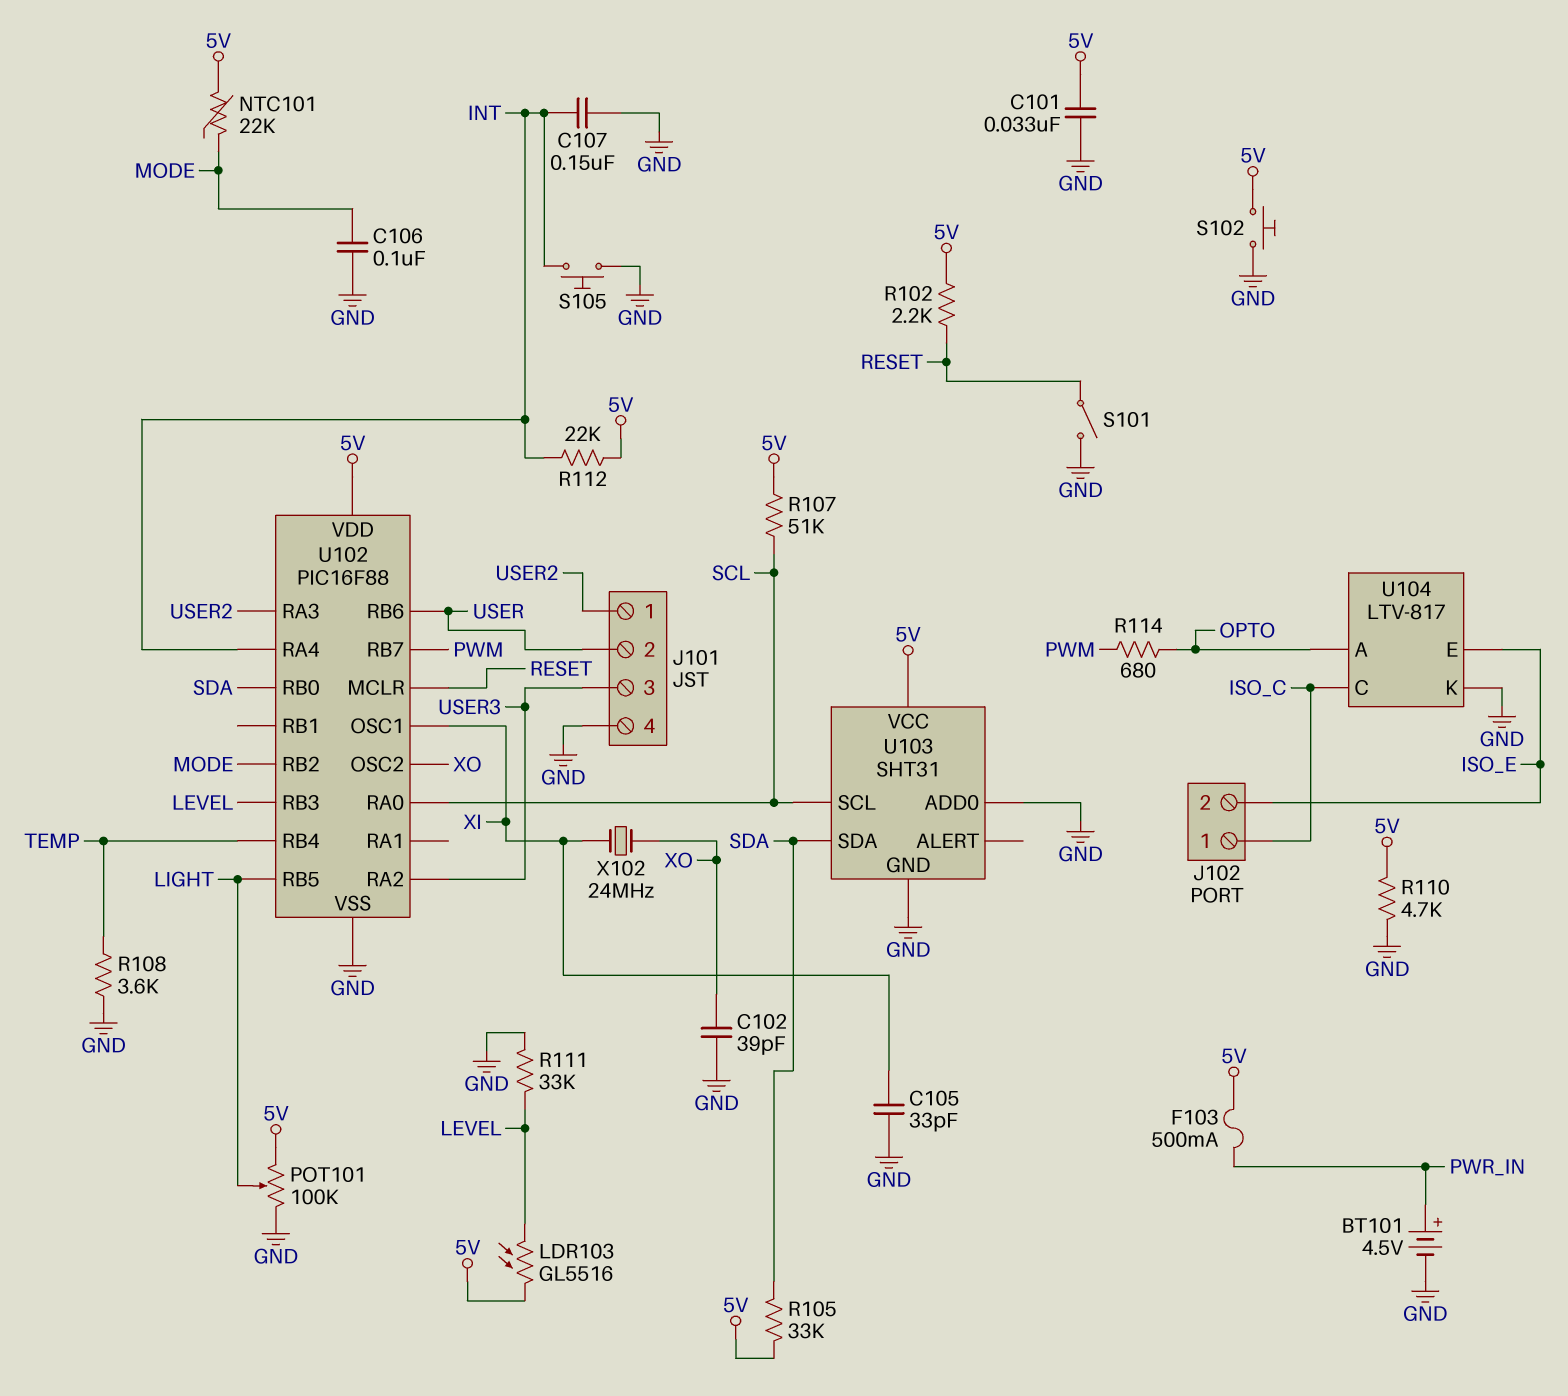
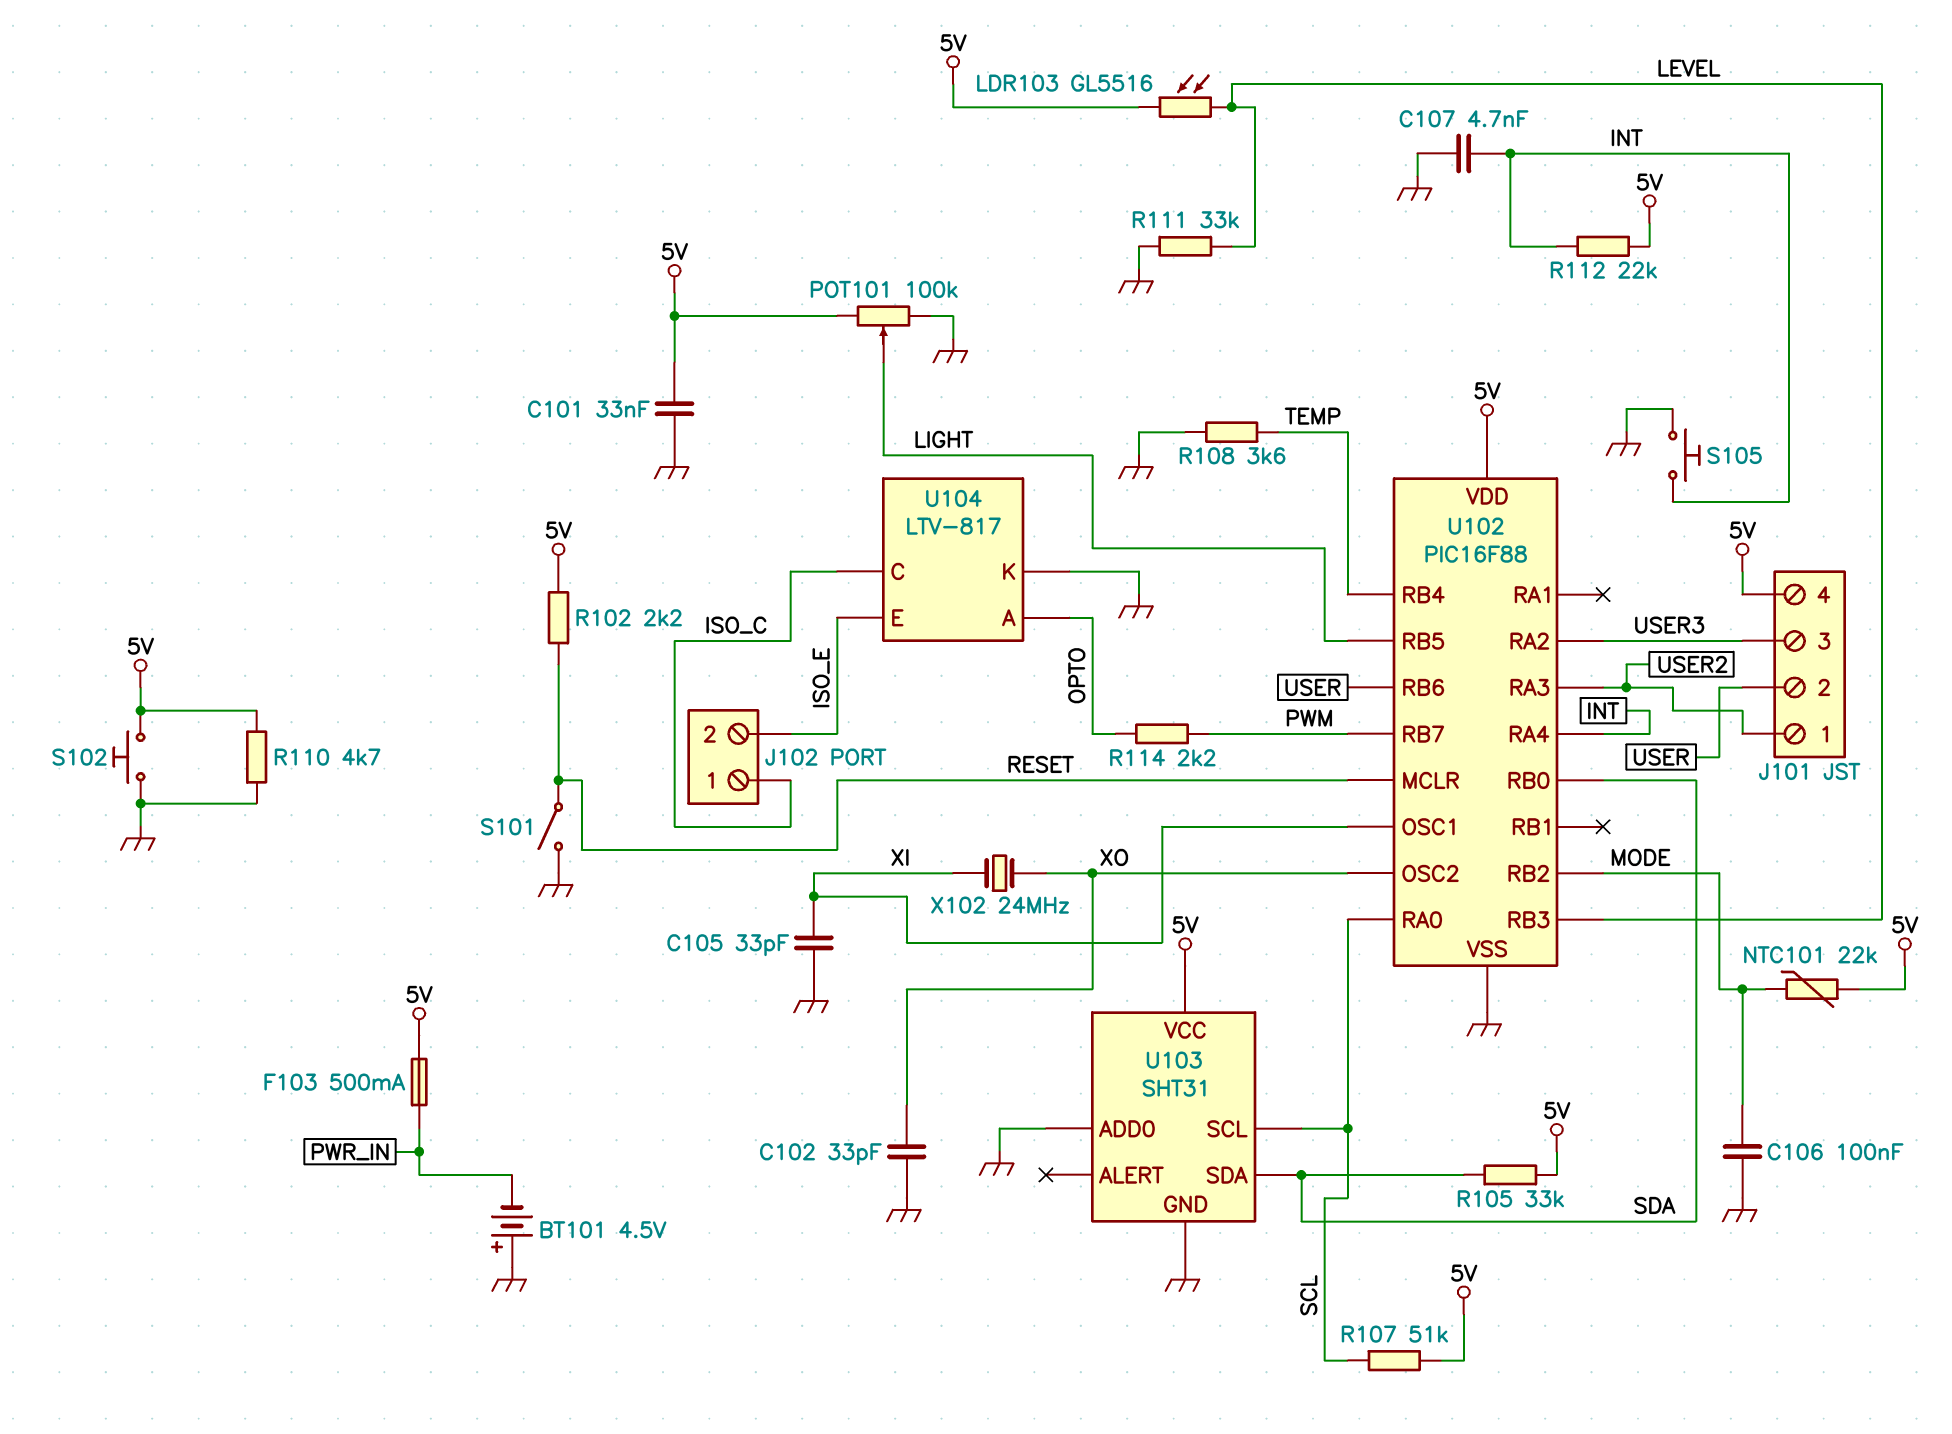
BT101: 4.5V (plus PWR_IN, minus GND) -> 4.5V (plus GND, minus PWR_IN)
C102: 39pF (GND, XO) -> 33pF (GND, XO)
C107: 150nF (GND, INT) -> 4.7nF (GND, INT)
J101 pin 4: GND -> 5V
R114: 680 (OPTO, PWM) -> 2.2k (OPTO, PWM)

